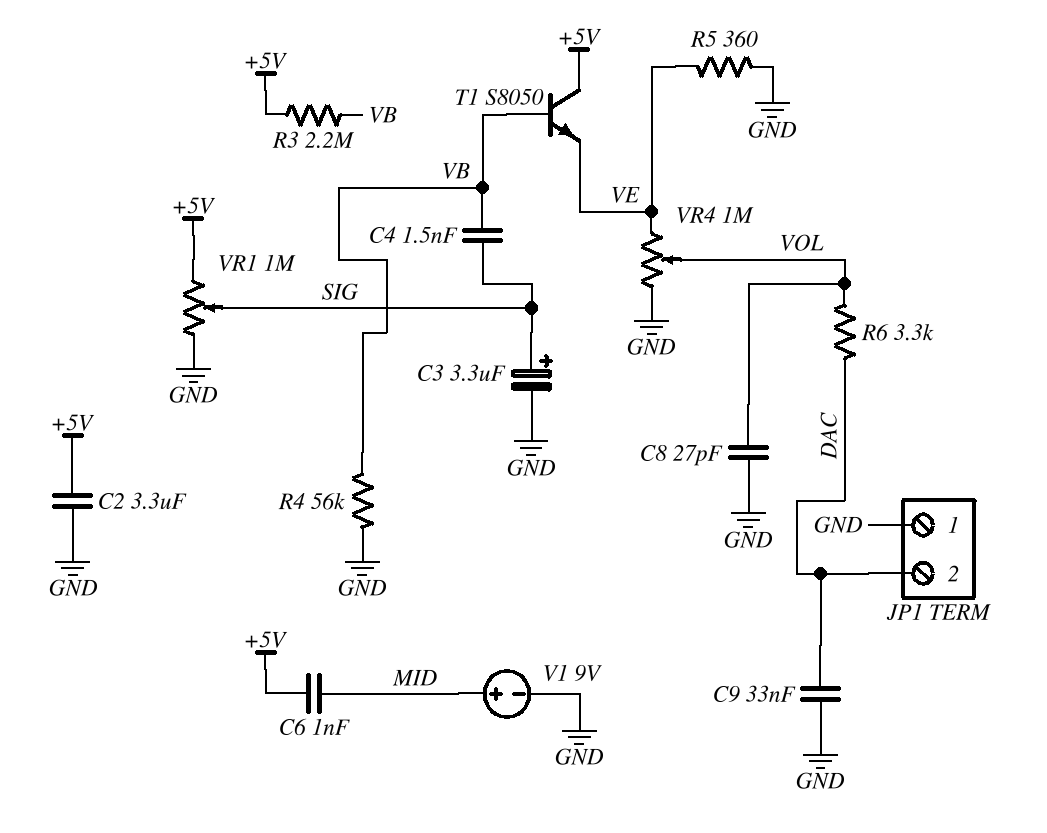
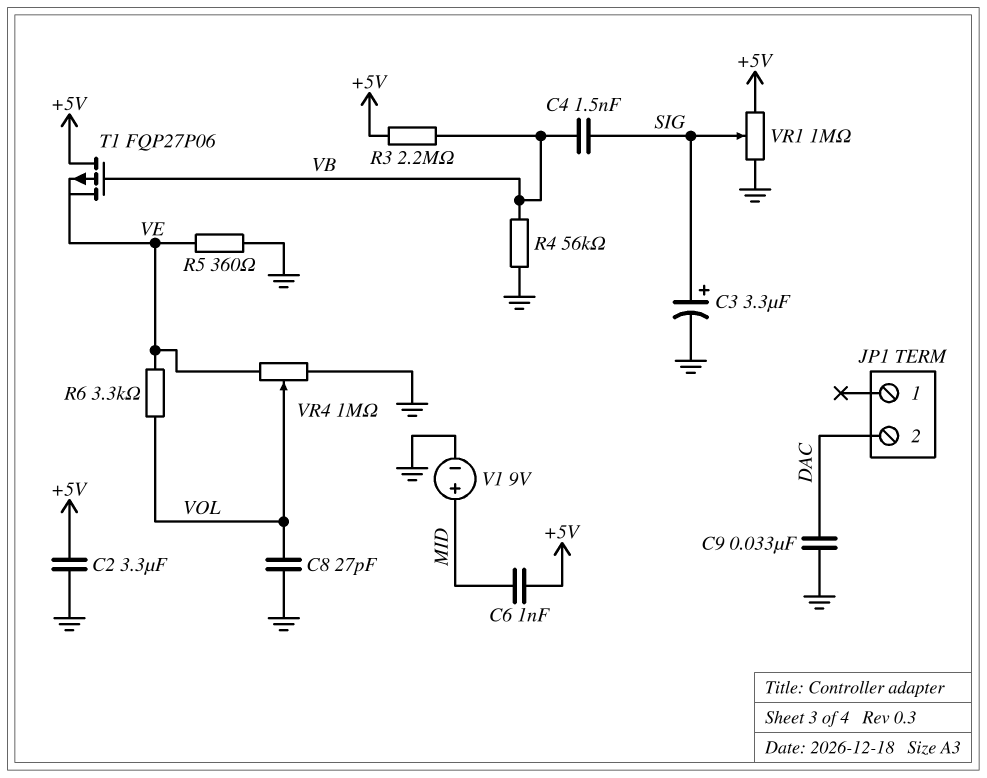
JP1 pin 1: GND -> none
R6: 3.3k (DAC, VOL) -> 3.3k (VE, VOL)
T1: NPN S8050 (B VB, C +5V, E VE) -> PMOS FQP27P06 (G VB, D +5V, S VE)

